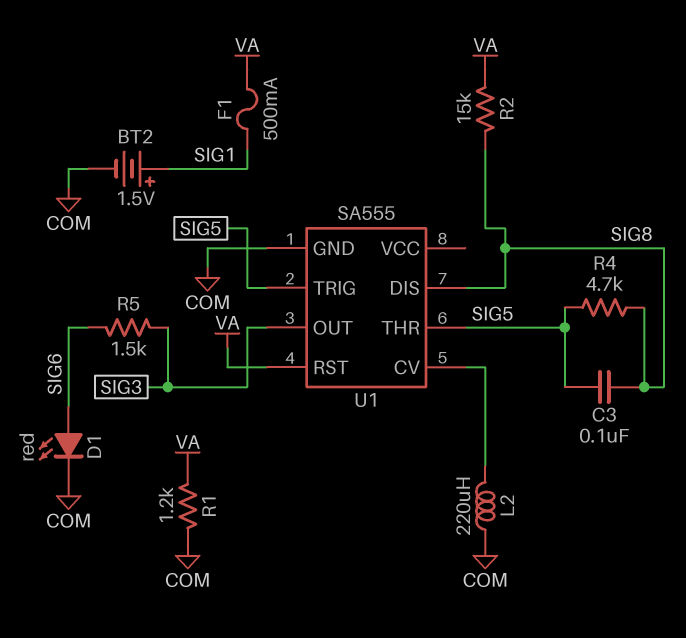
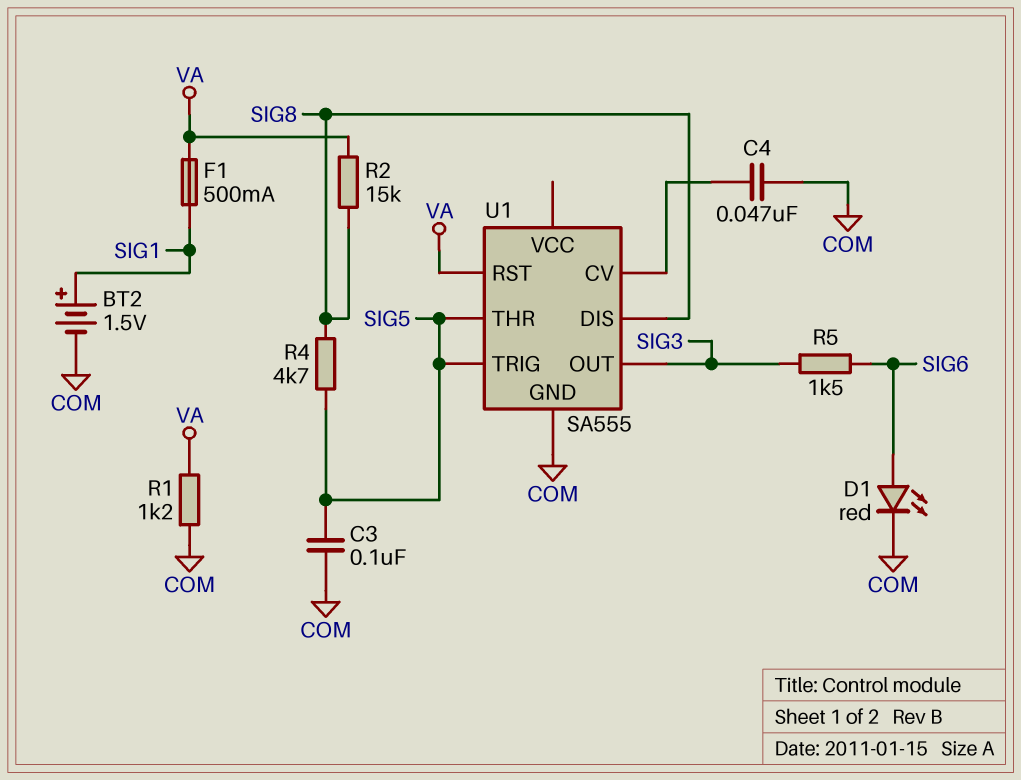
C3: 100nF (SIG5, SIG8) -> 100nF (COM, SIG5)
C4: none -> 47nF (COM, U1/CV)
L2: 220uH (COM, U1/CV) -> none

